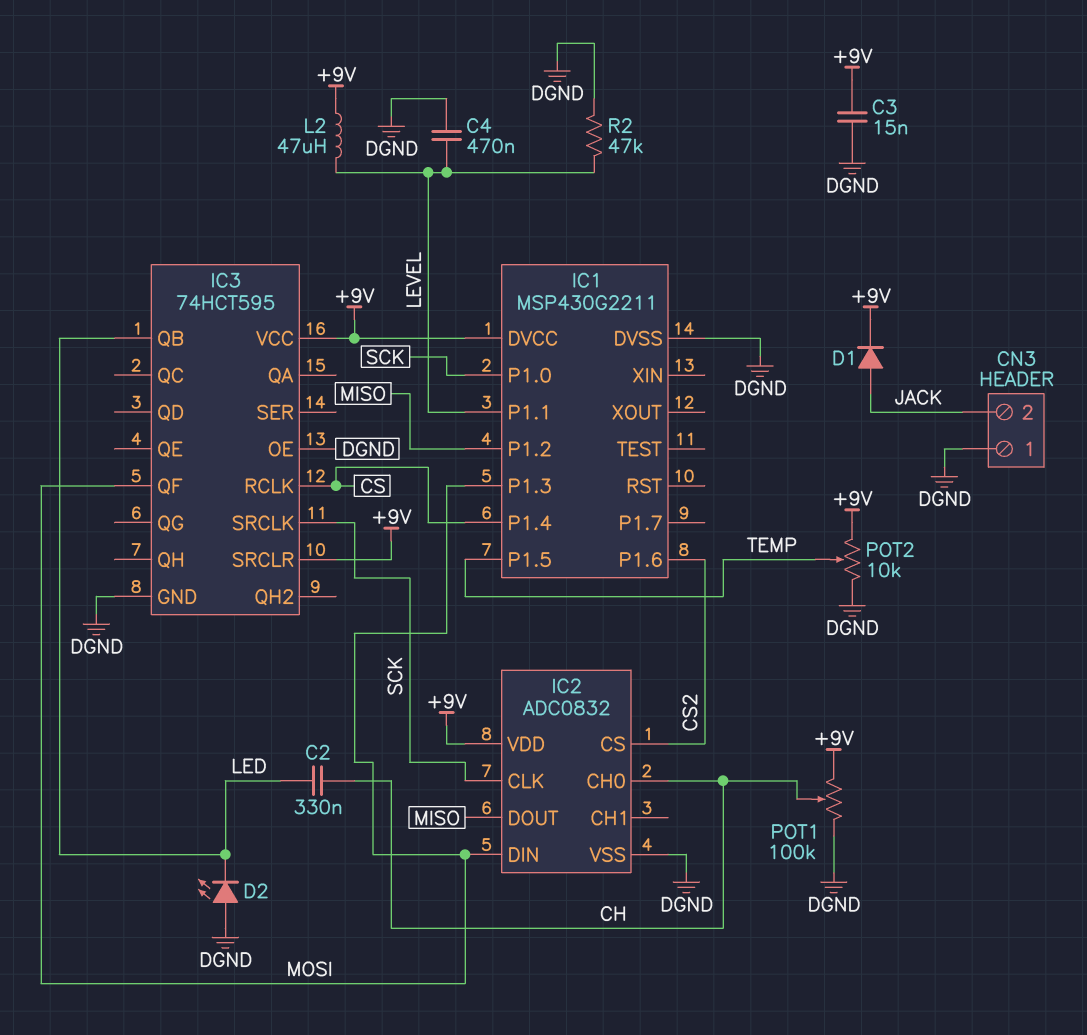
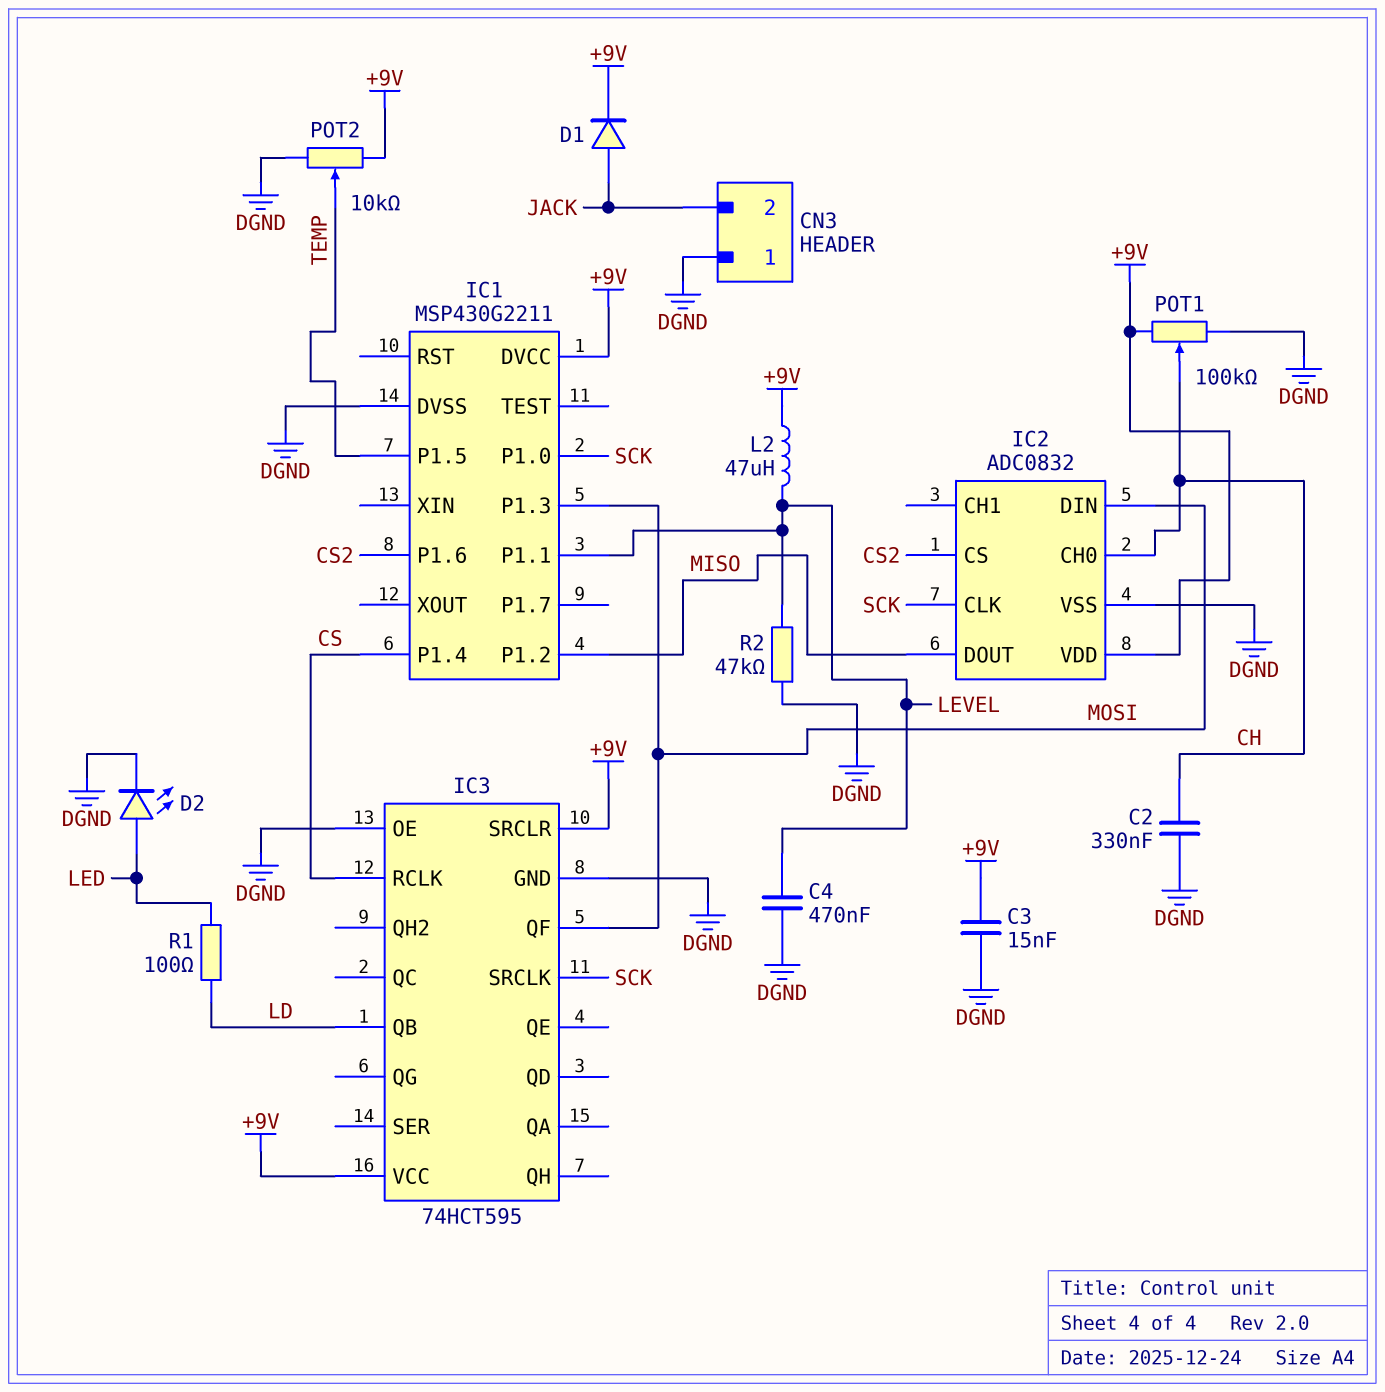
C2: 330nF (CH, LED) -> 330nF (CH, DGND)
D2: LED (A DGND, K LED) -> LED (A LED, K DGND)
IC3 pin QB: LED -> LD
R1: none -> 100 (LD, LED)

